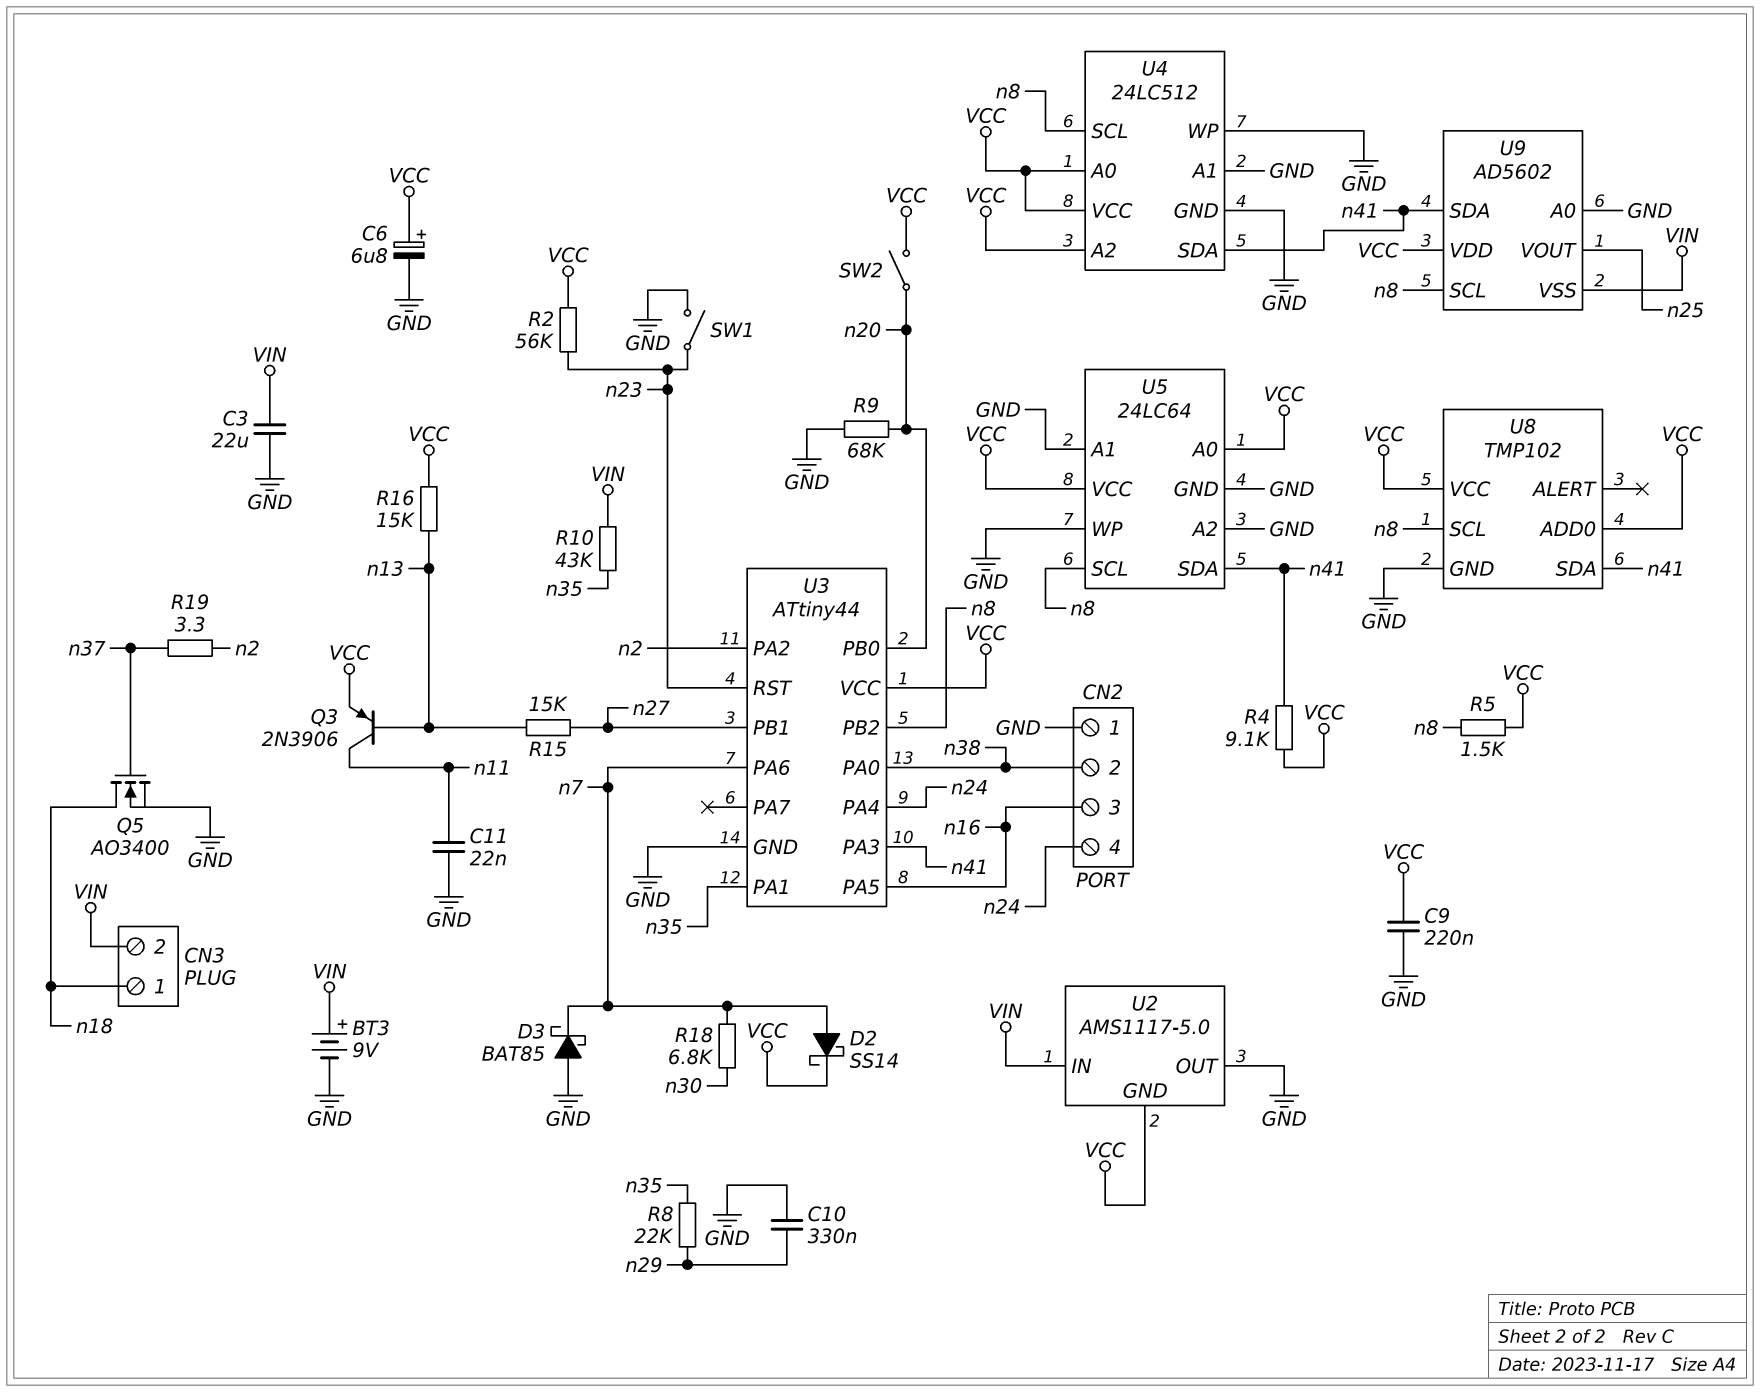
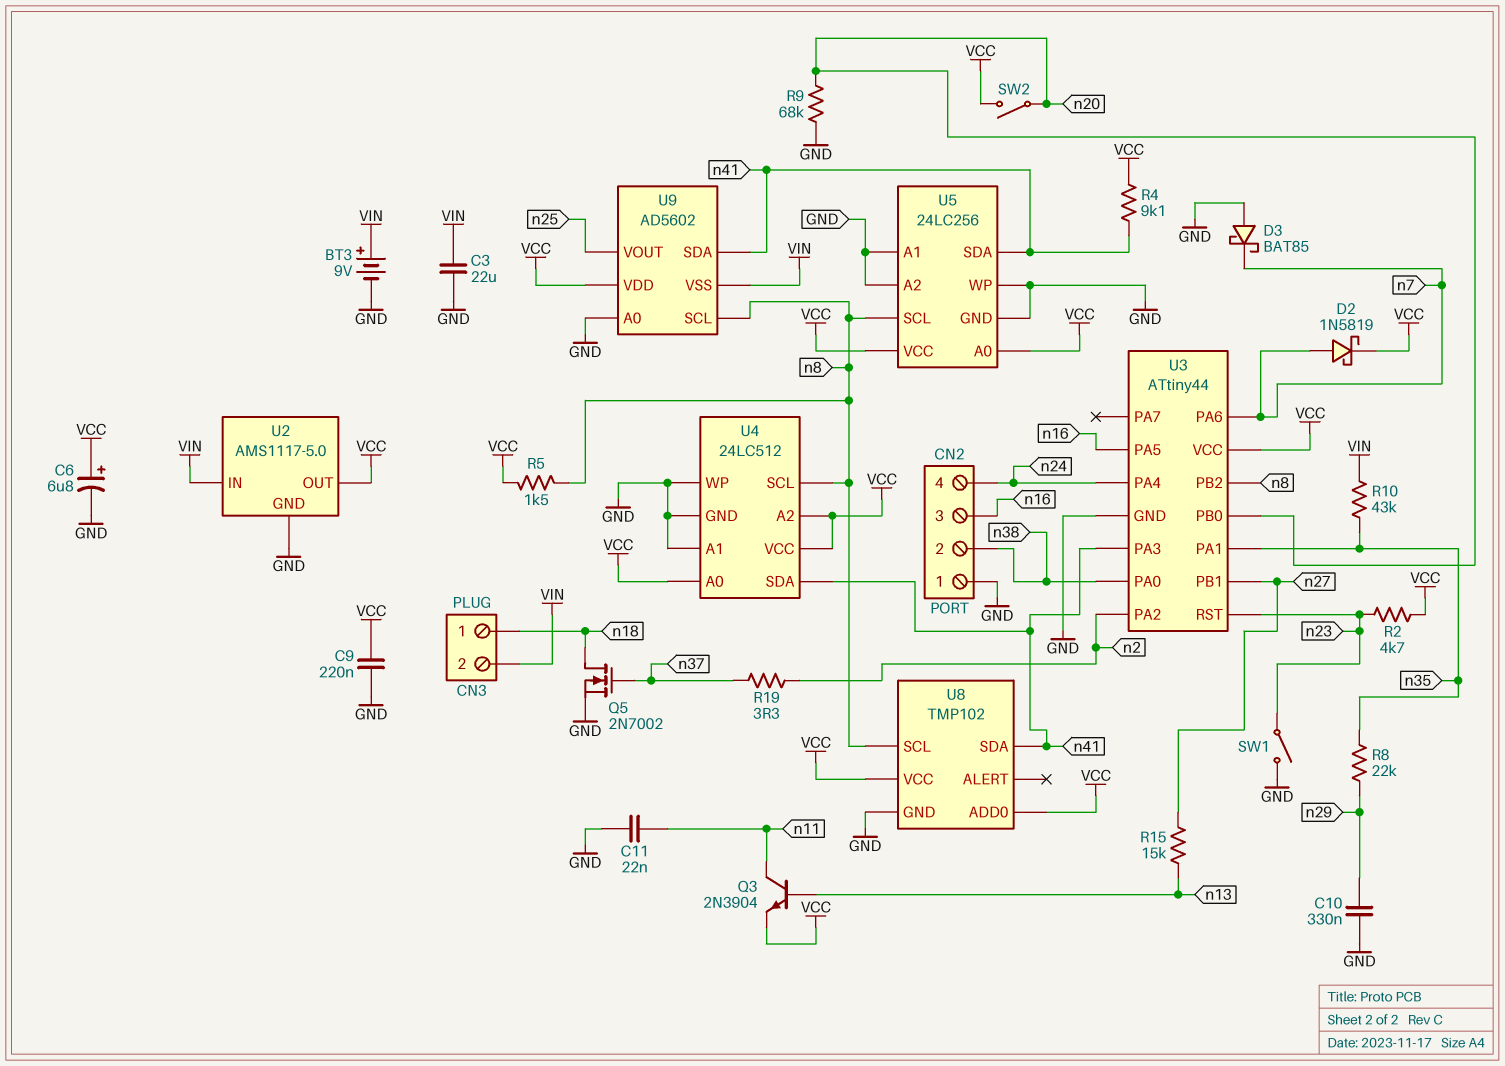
D2: schottky SS14 (A n7, K VCC) -> schottky 1N5819 (A n7, K VCC)
Q3: PNP 2N3906 (B n13, C n11, E VCC) -> NPN 2N3904 (B n13, C n11, E VCC)
Q5: NMOS AO3400 (G n37, D n18, S GND) -> NMOS 2N7002 (G n37, D n18, S GND)
R2: 56k (VCC, n23) -> 4.7k (VCC, n23)
R16: 15k (VCC, n13) -> none
R18: 6.8k (n7, n30) -> none
U2 pin GND: VCC -> GND
U2 pin OUT: GND -> VCC
U5: 24LC64 -> 24LC256

